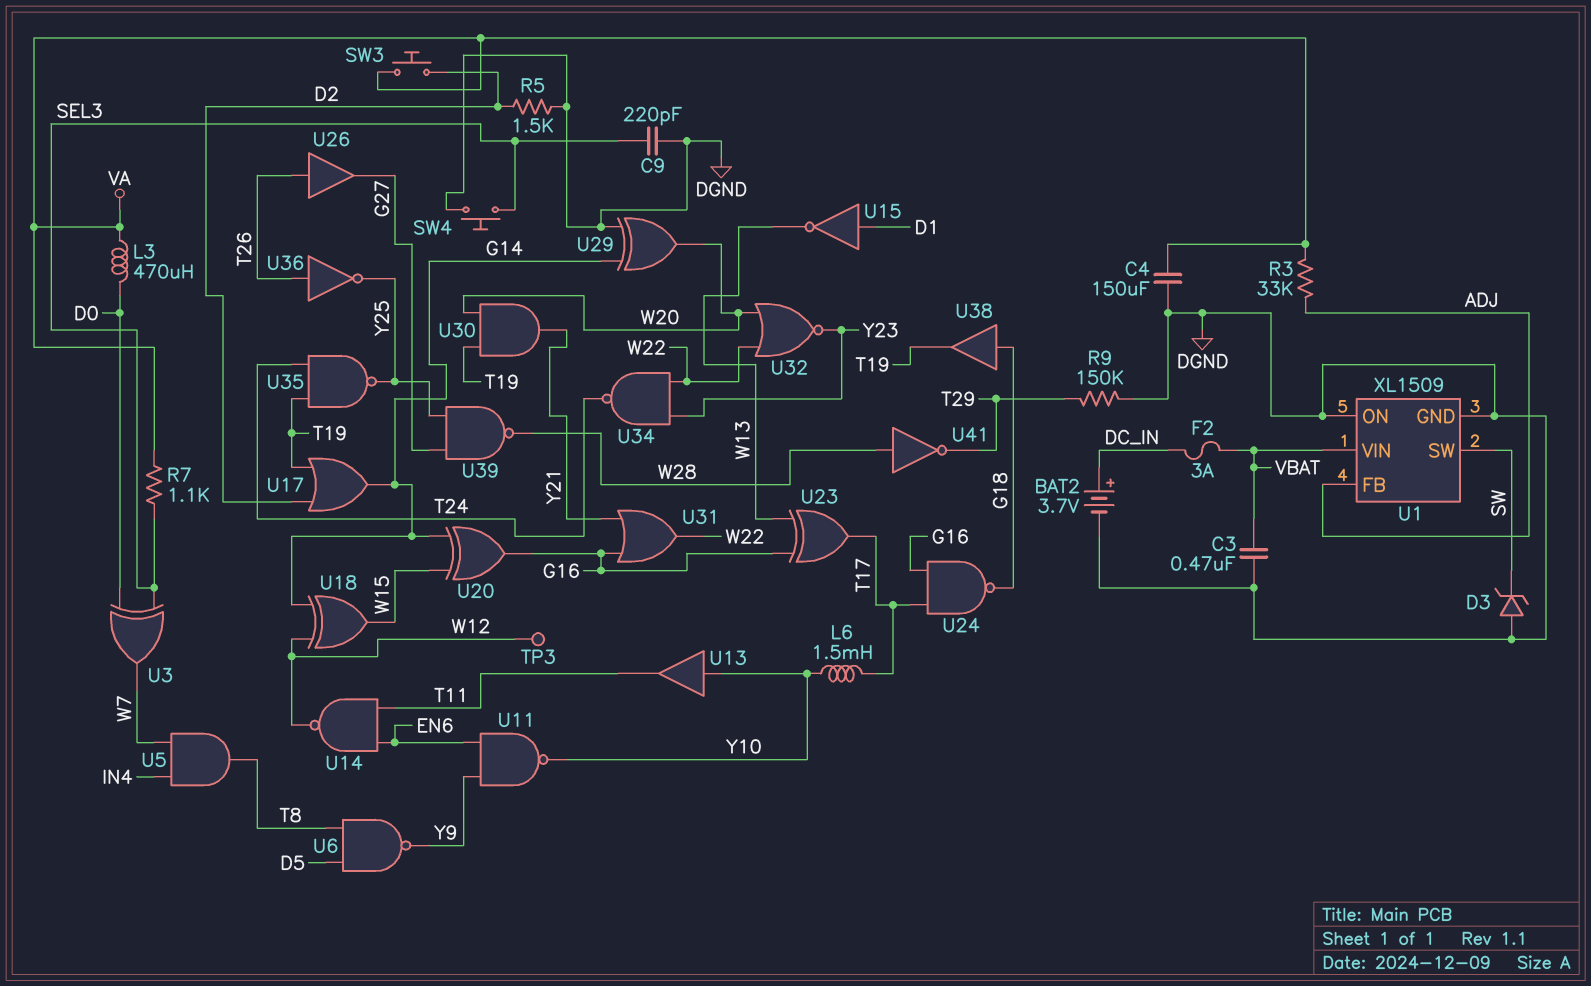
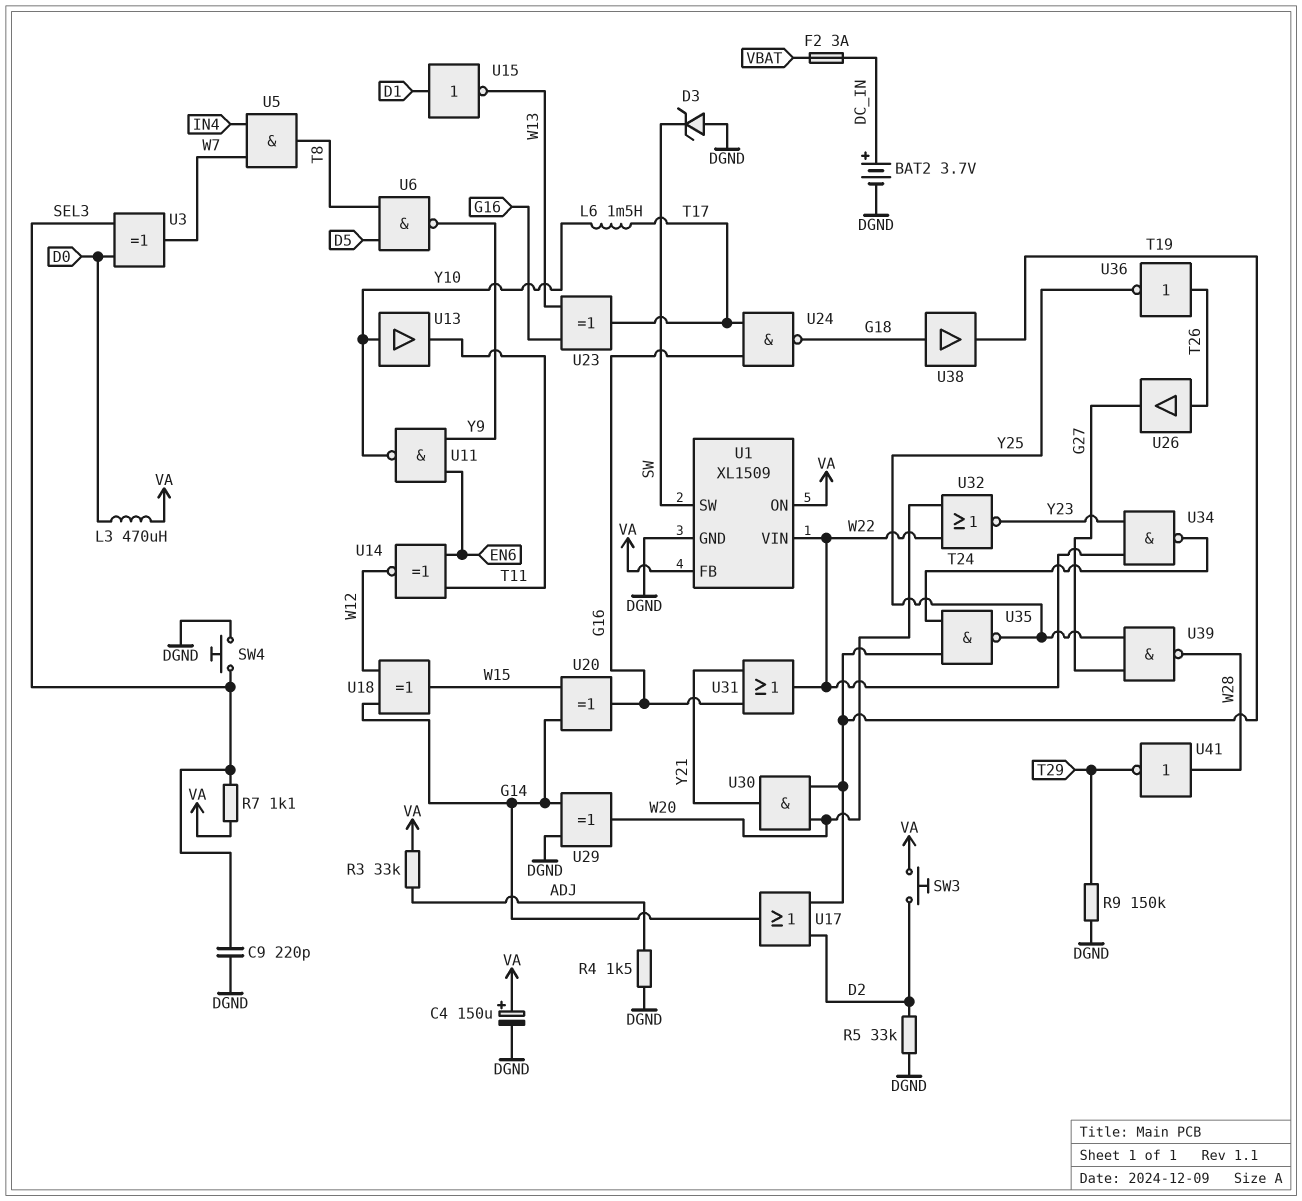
C3: 470nF (DGND, VBAT) -> none
C4: 150uF (DGND, VA) -> 150uF (plus VA, minus DGND)
R4: none -> 1.5k (ADJ, DGND)
R5: 1.5k (D2, DGND) -> 33k (D2, DGND)
TP3: test point (W12) -> none
U1 pin FB: ADJ -> VA
U1 pin ON: DGND -> VA
U1 pin VIN: VBAT -> W22
U14: NAND (in EN6, in T11, out W12) -> XNOR (in EN6, in T11, out W12)

